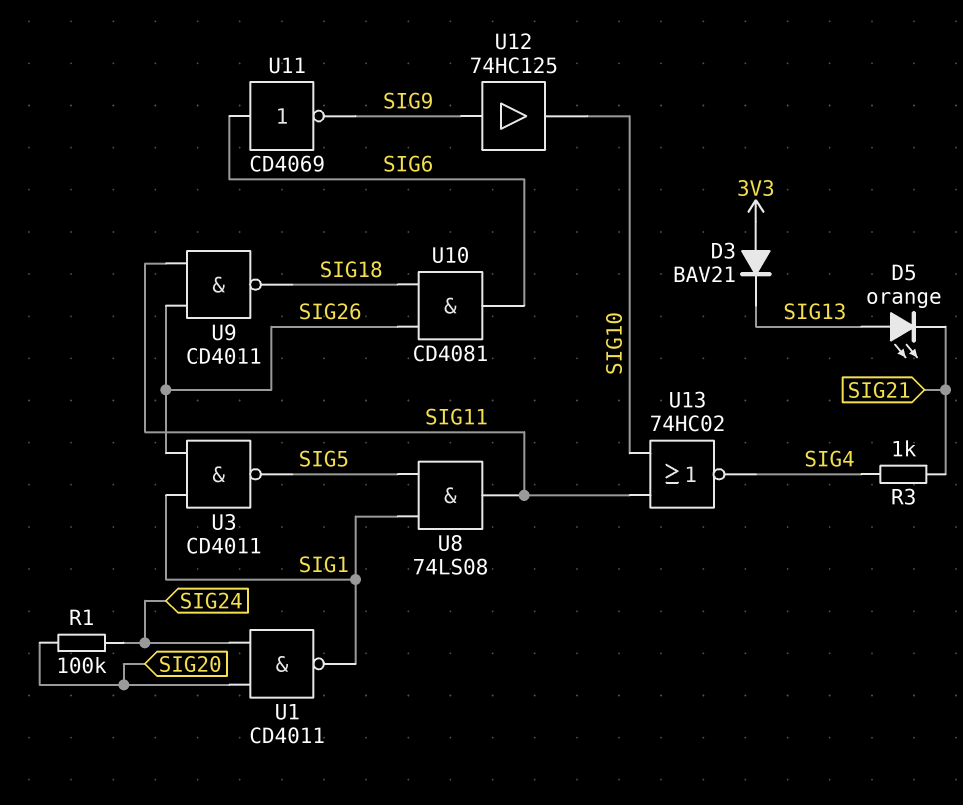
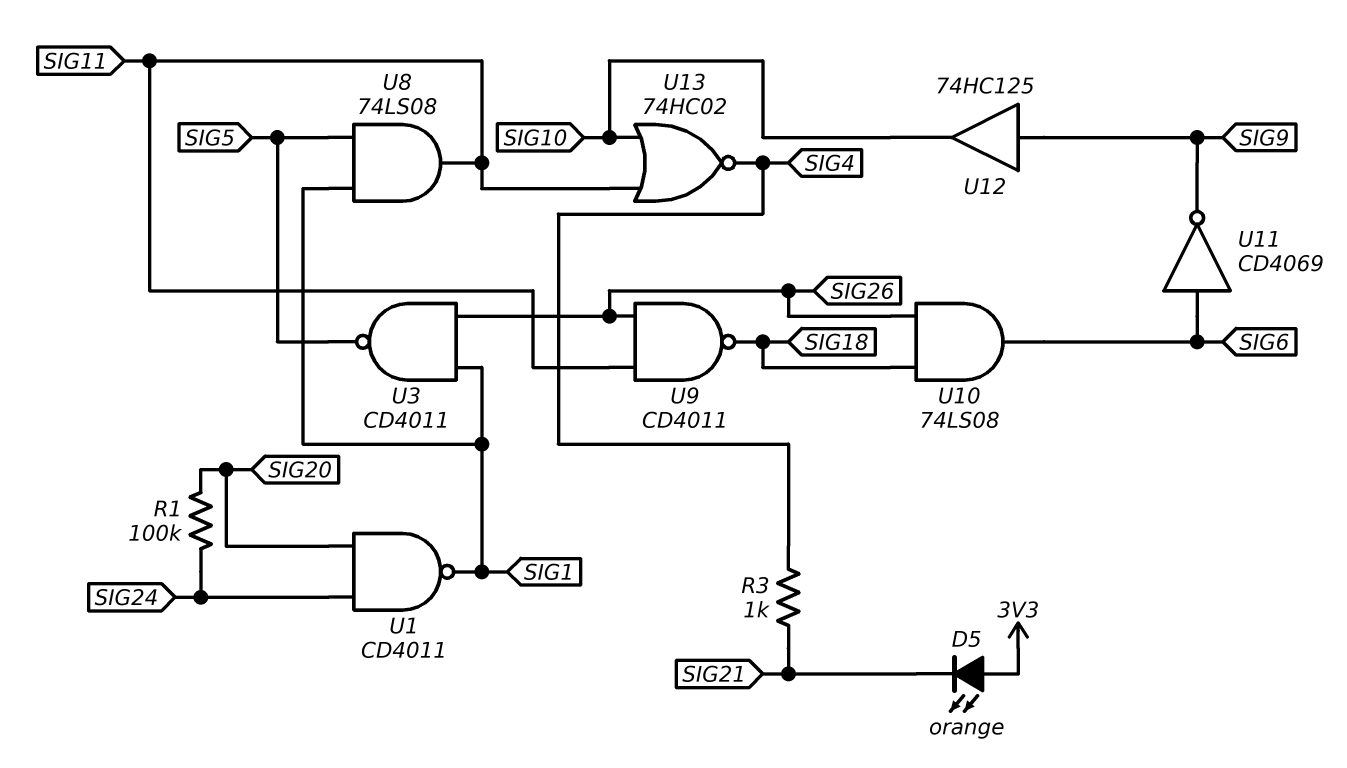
D3: diode BAV21 (A 3V3, K SIG13) -> none
D5: LED orange (A SIG13, K SIG21) -> LED orange (A 3V3, K SIG21)
U10: AND CD4081 (in SIG18, in SIG26, out SIG6) -> AND 74LS08 (in SIG18, in SIG26, out SIG6)

